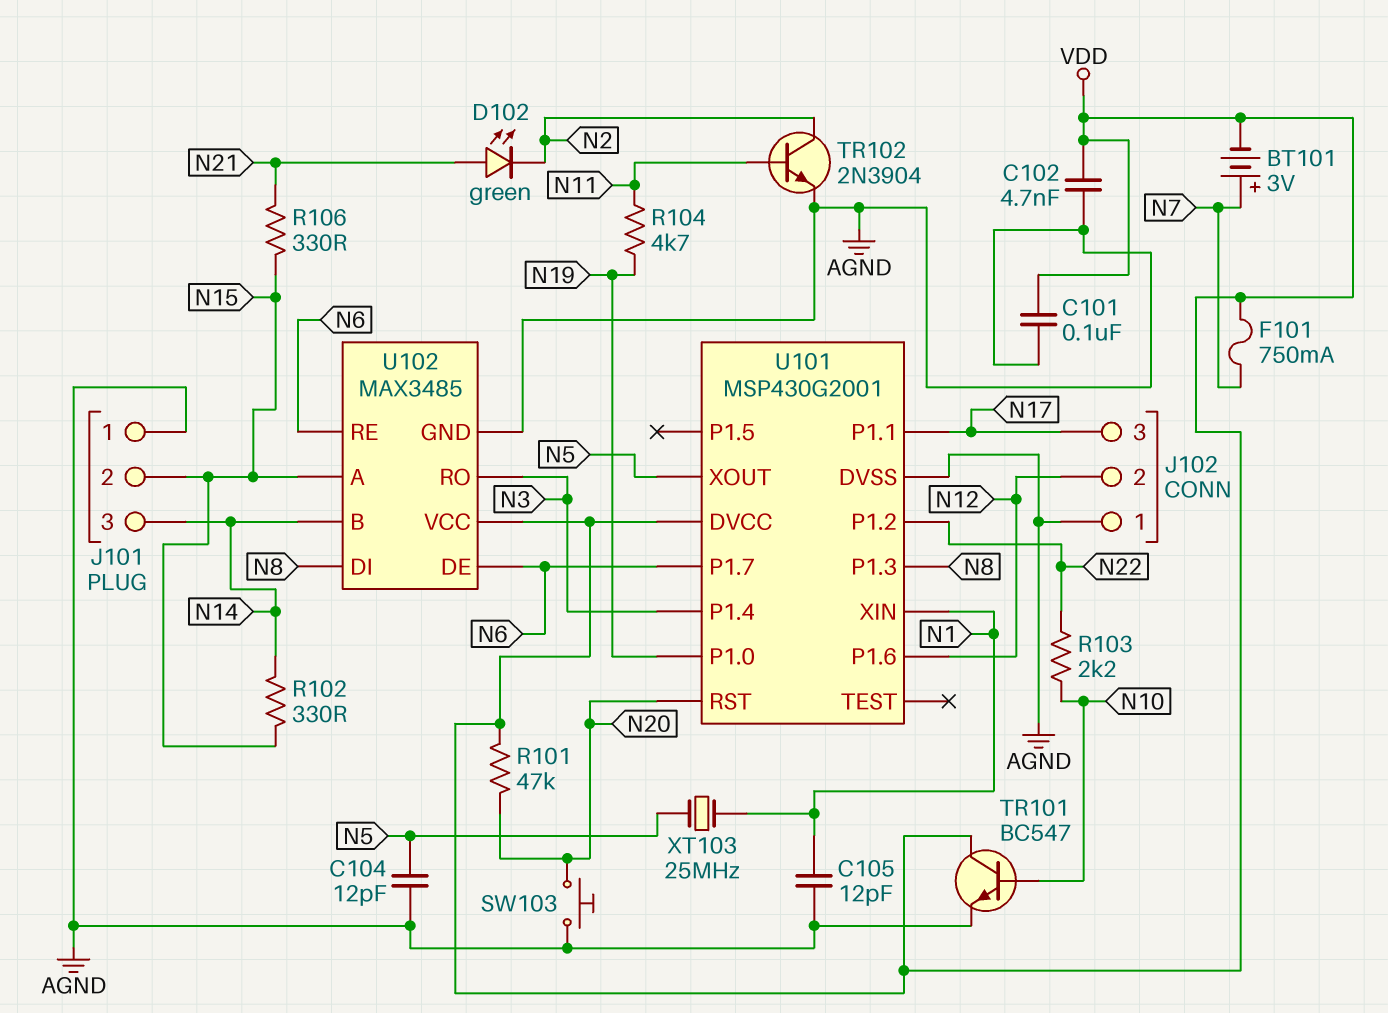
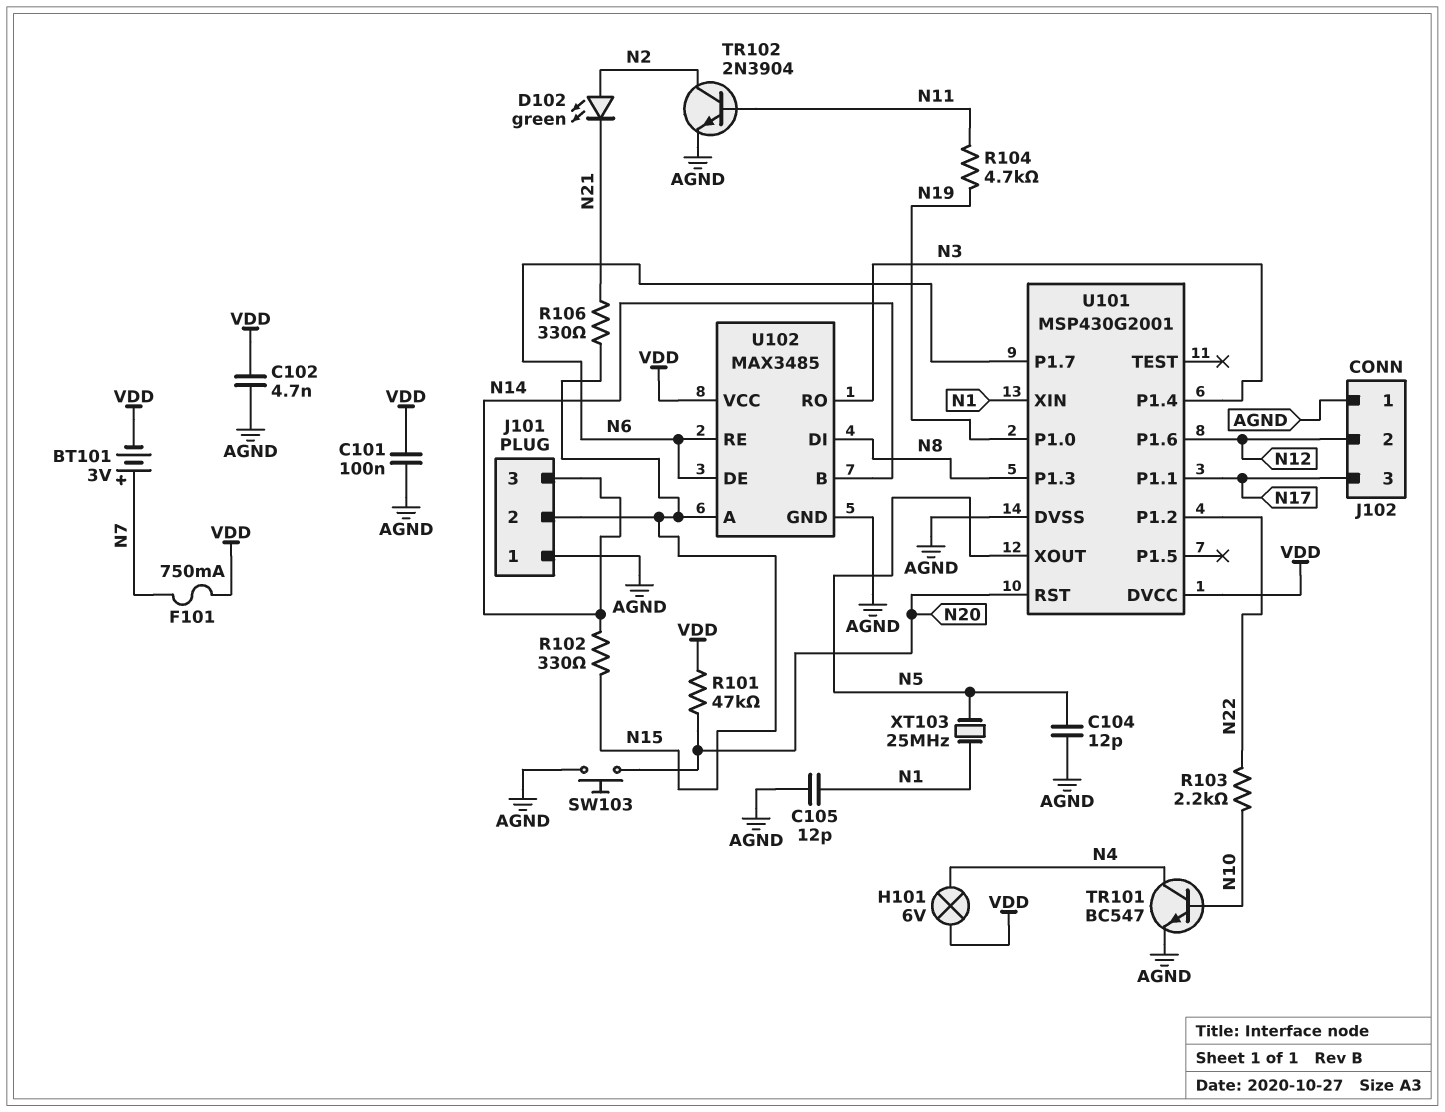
D102: LED green (A N21, K N2) -> LED green (A N2, K N21)
H101: none -> lamp 6V (N4, VDD)
TR101: NPN BC547 (B N10, C VDD, E AGND) -> NPN BC547 (B N10, C N4, E AGND)

